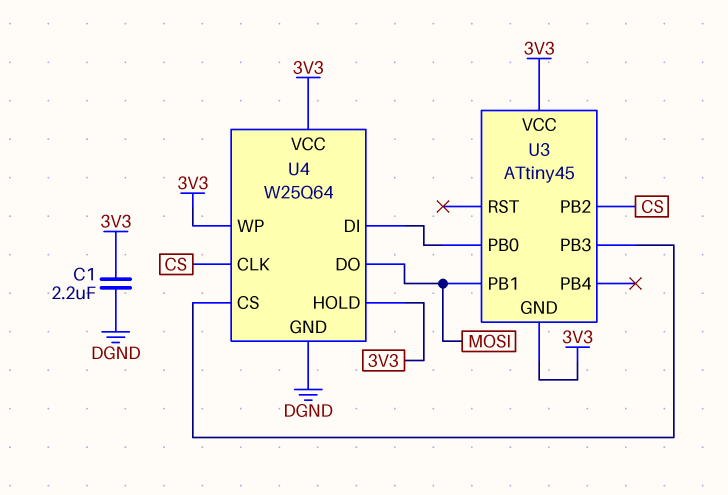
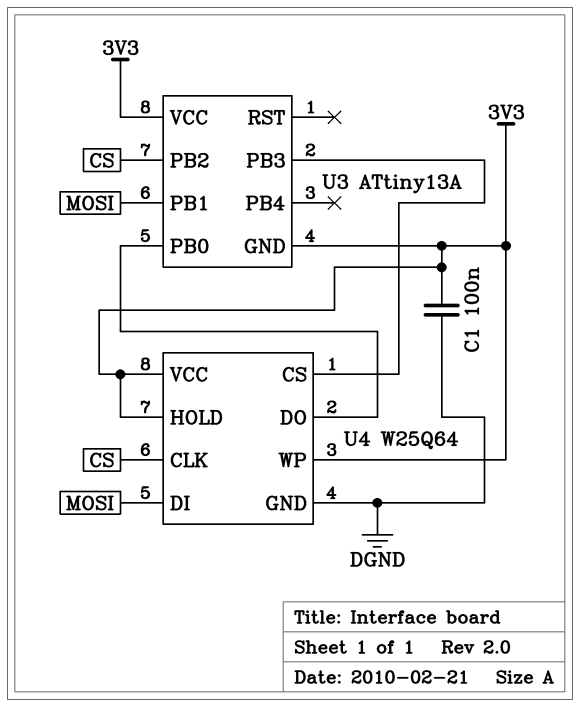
C1: 2.2uF (3V3, DGND) -> 100nF (3V3, DGND)
U3: ATtiny45 -> ATtiny13A
U4 pin DI: U3/PB0 -> MOSI
U4 pin DO: MOSI -> U3/PB0

